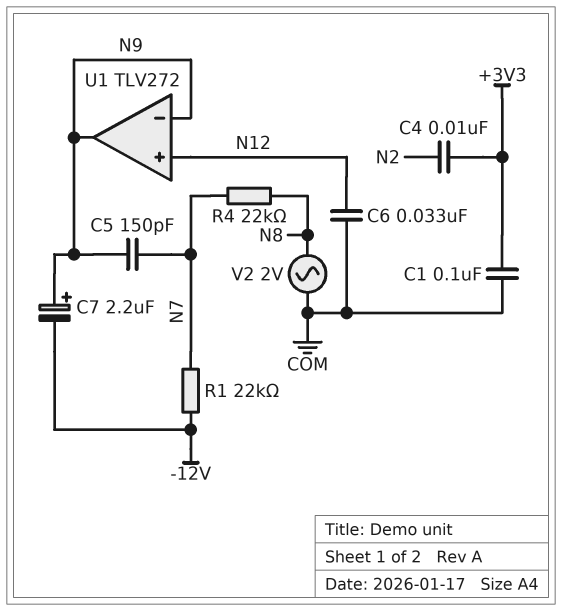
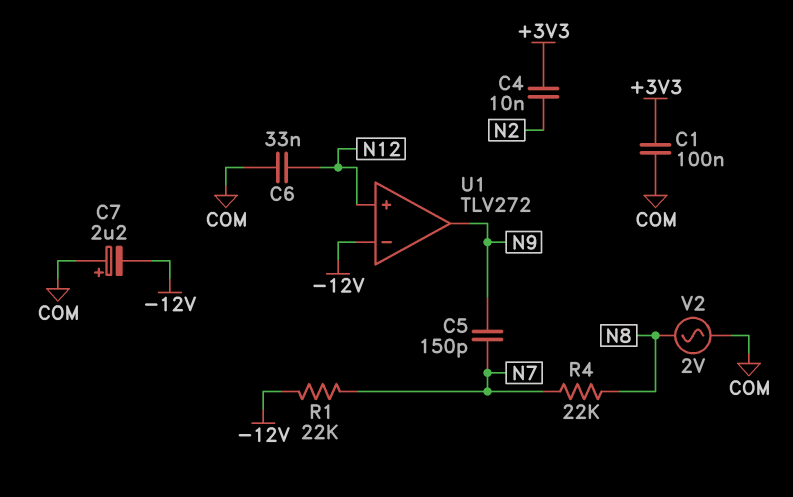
C7: 2.2uF (plus N9, minus -12V) -> 2.2uF (plus COM, minus -12V)
U1 pin in-: N9 -> -12V

